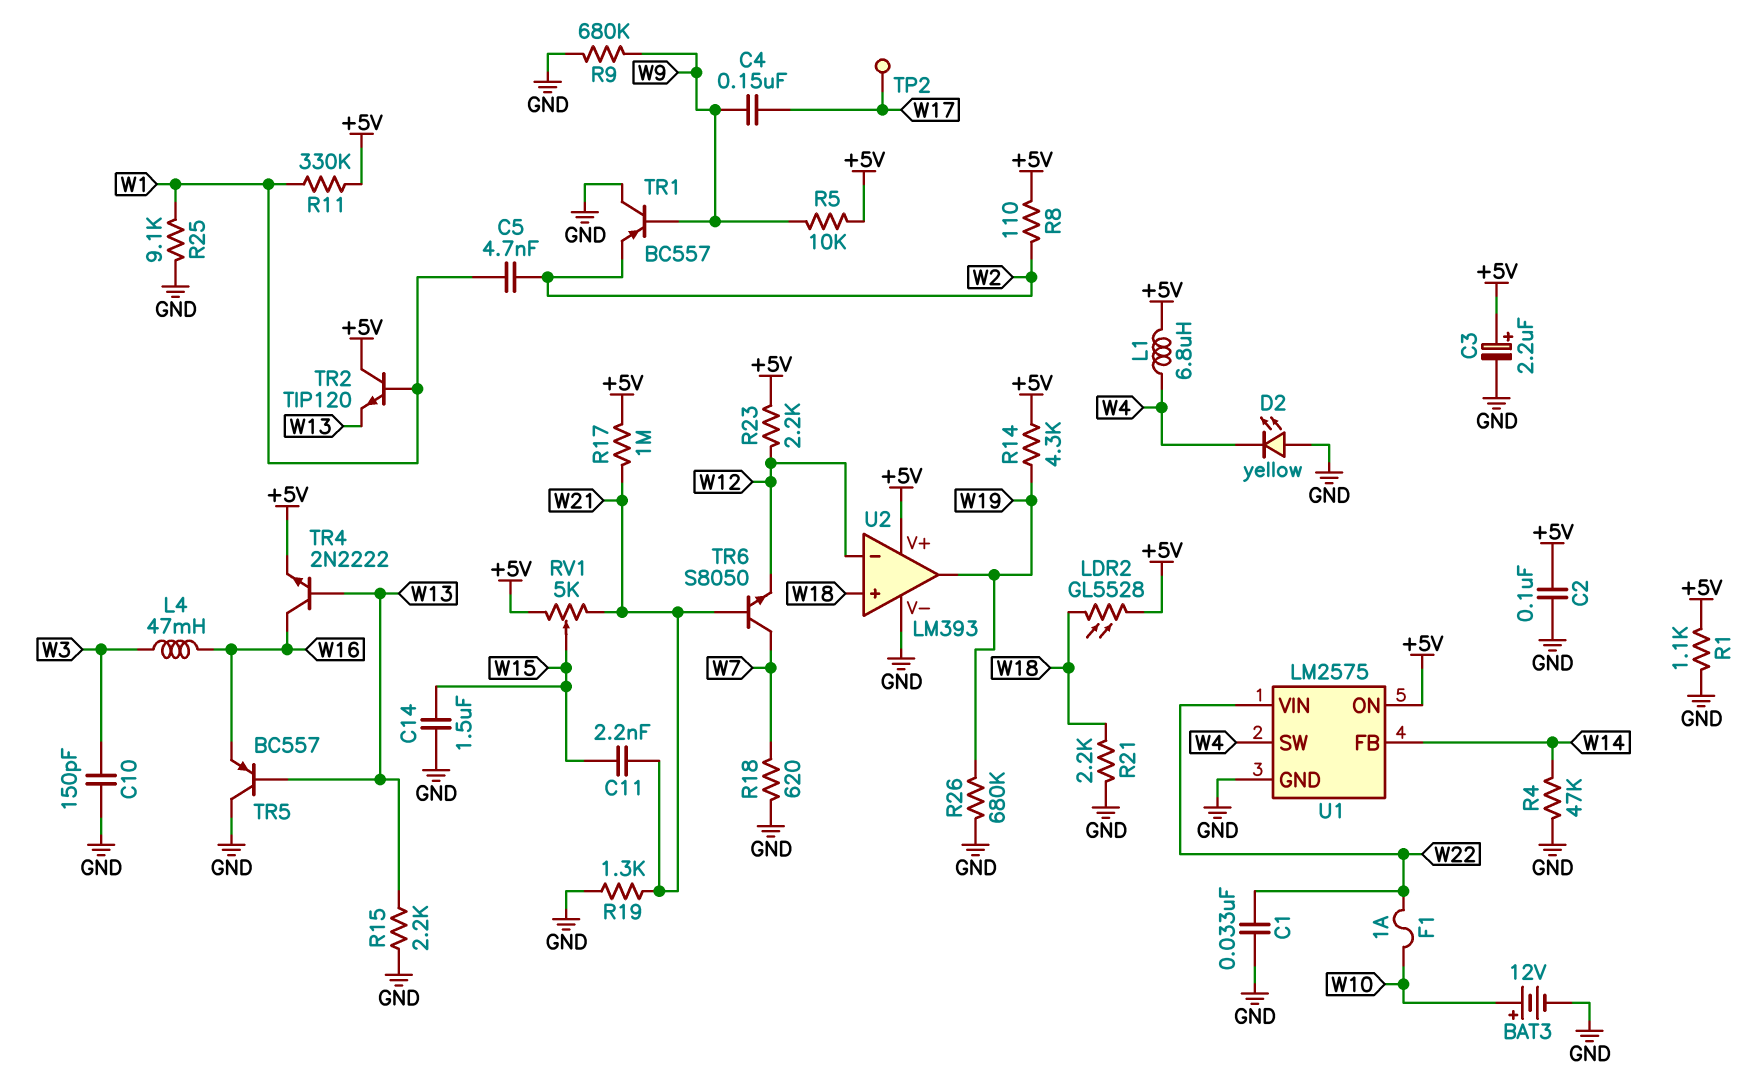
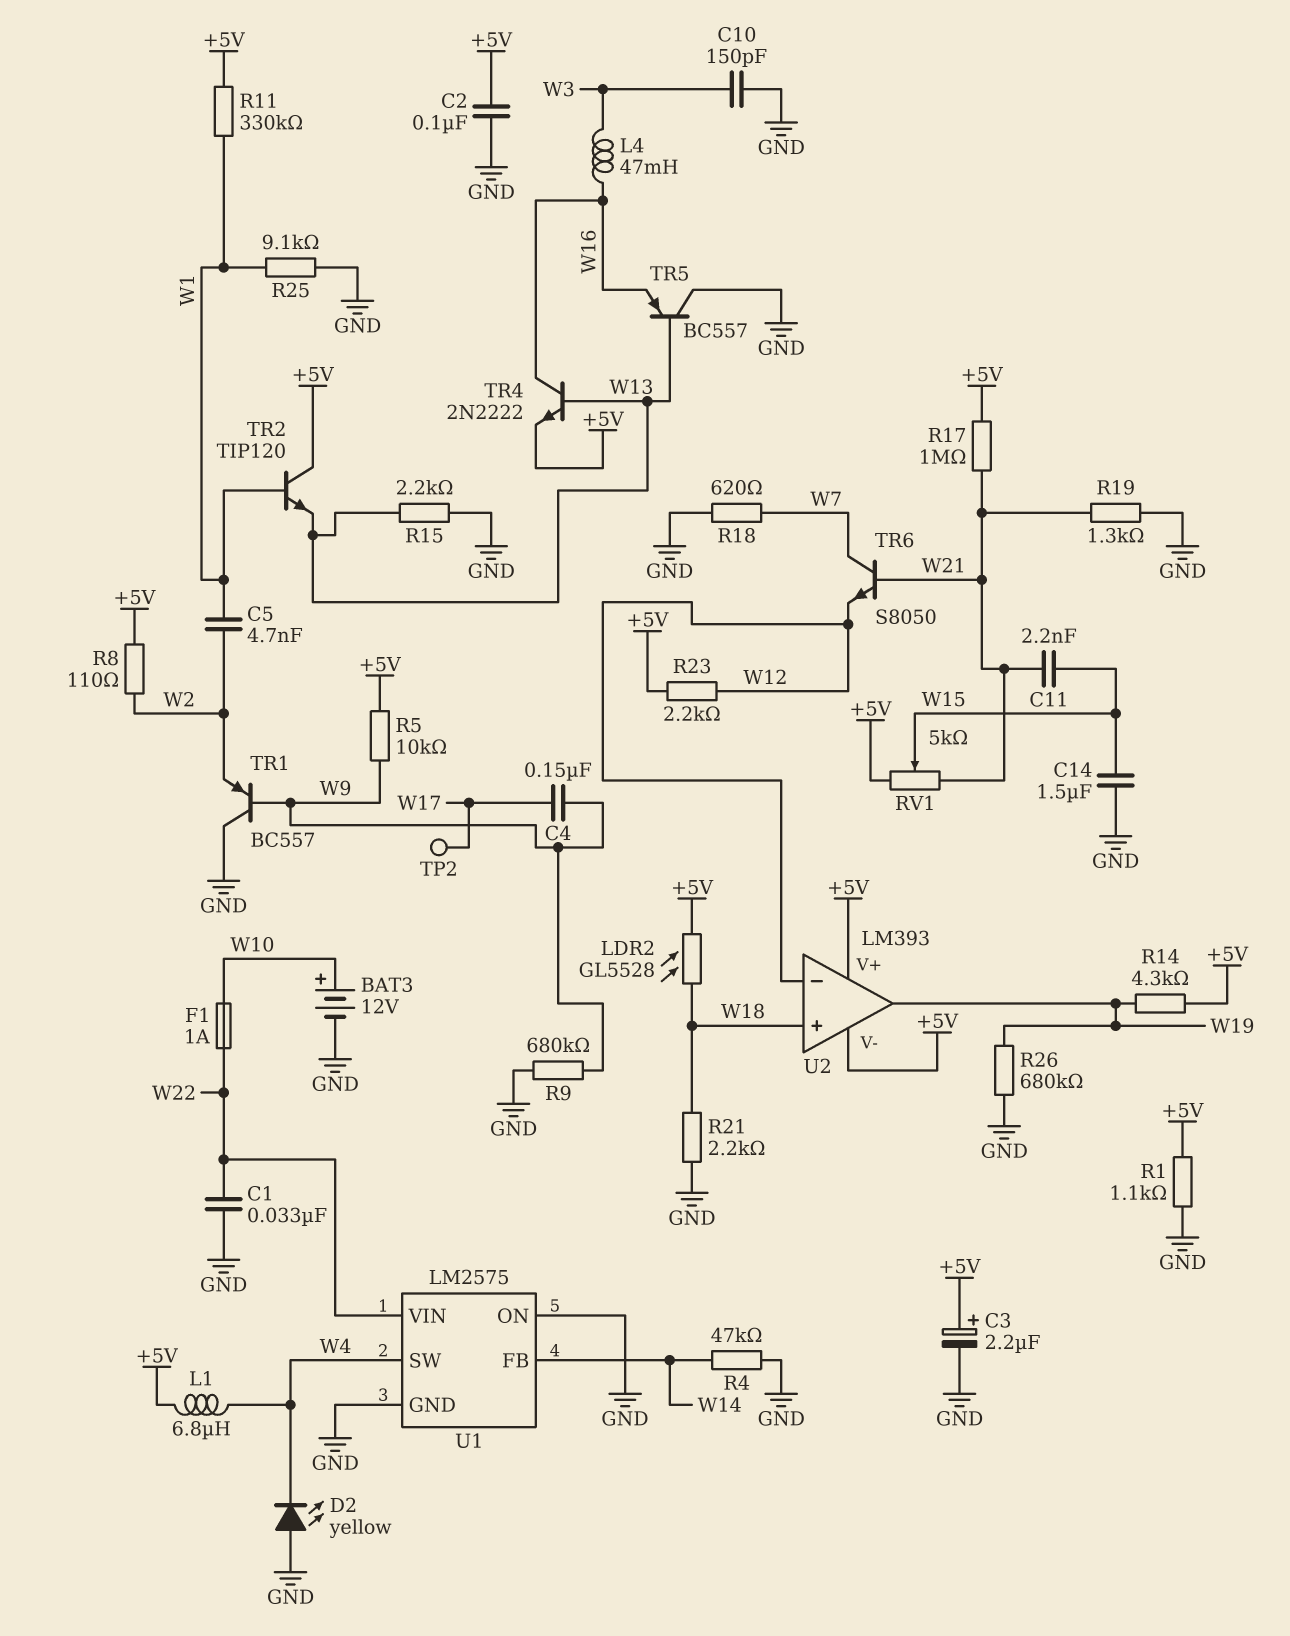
U1 pin ON: +5V -> GND
U2 pin V-: GND -> +5V

